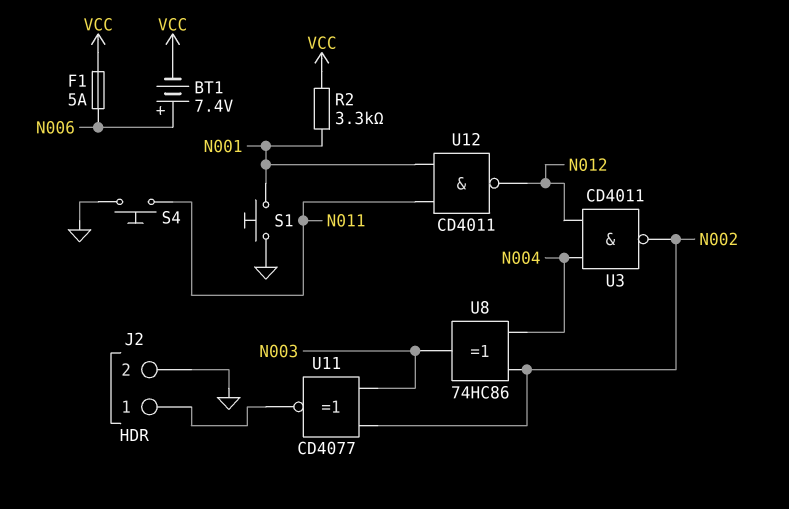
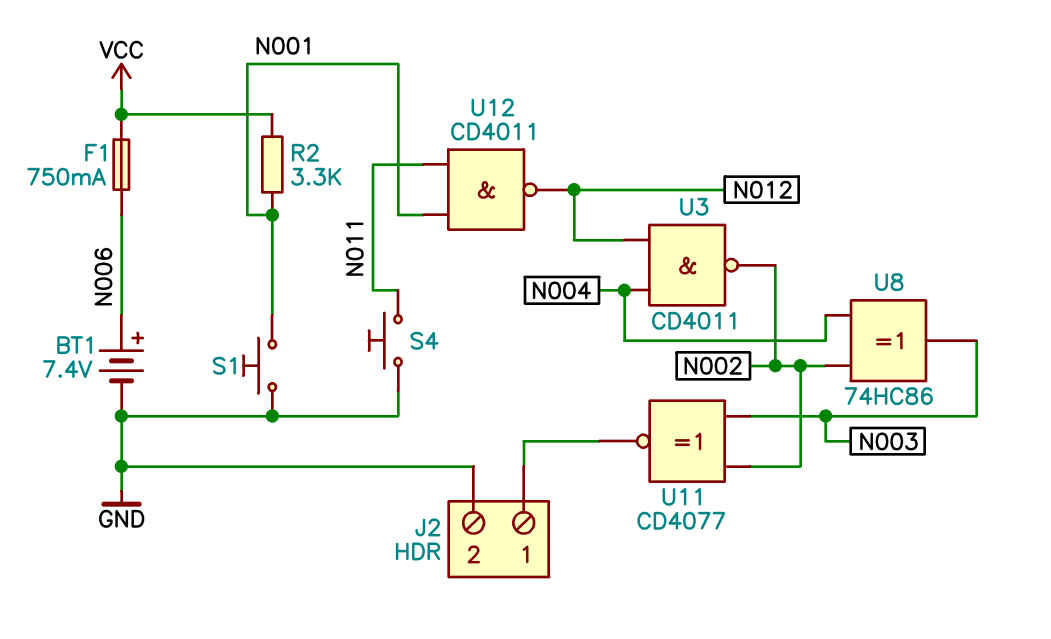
BT1: 7.4V (plus N006, minus VCC) -> 7.4V (plus N006, minus GND)
F1: 5A (N006, VCC) -> 750mA (N006, VCC)

